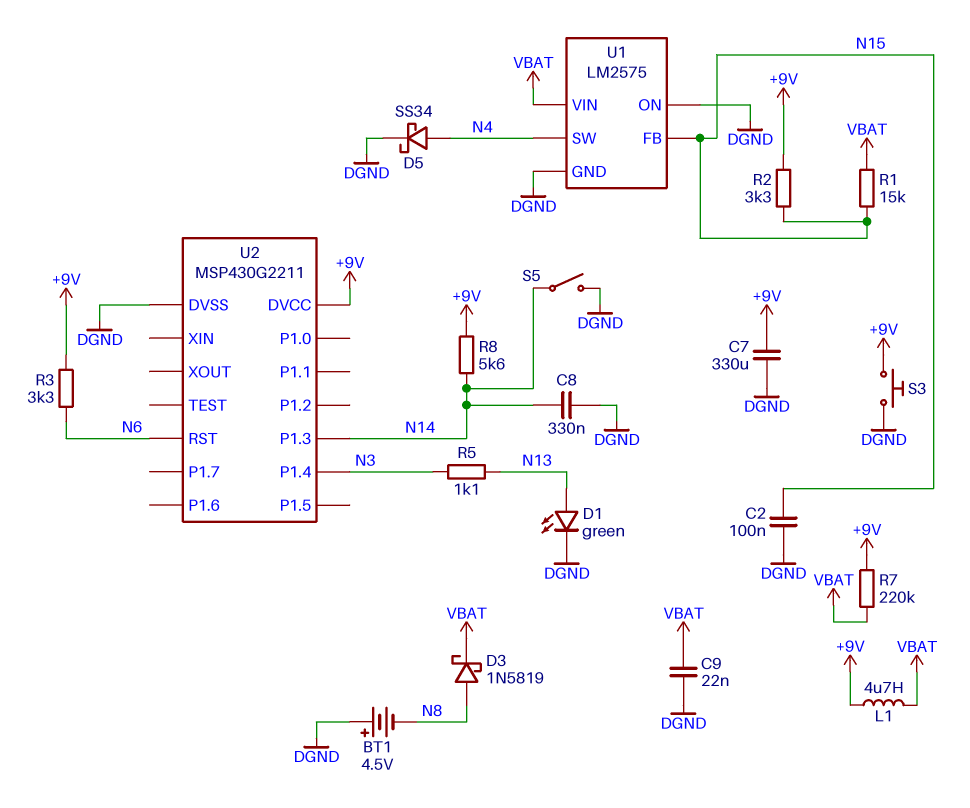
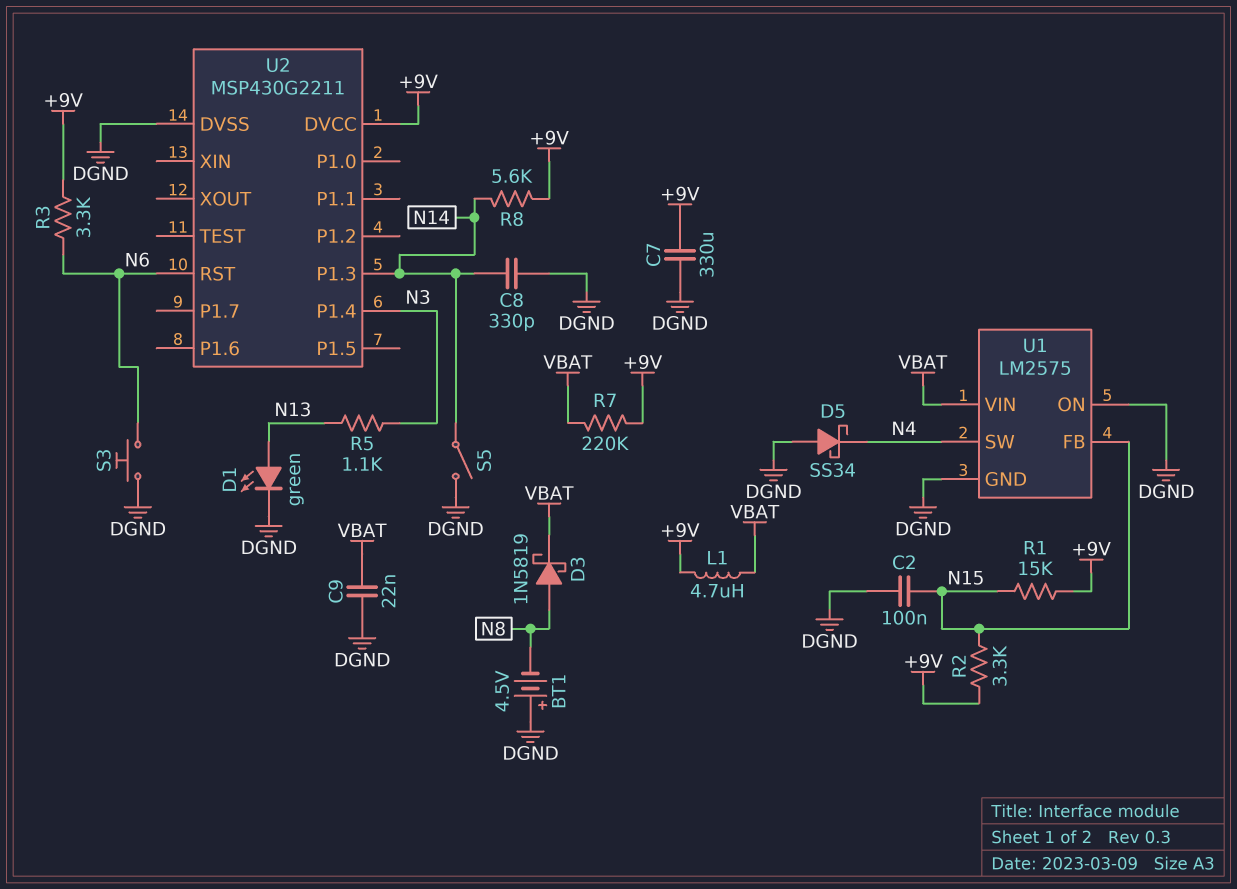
C8: 330nF (DGND, N14) -> 330pF (DGND, N14)
D5: schottky SS34 (A N4, K DGND) -> schottky SS34 (A DGND, K N4)
R1: 15k (N15, VBAT) -> 15k (+9V, N15)
S3: button (+9V, DGND) -> button (DGND, N6)

